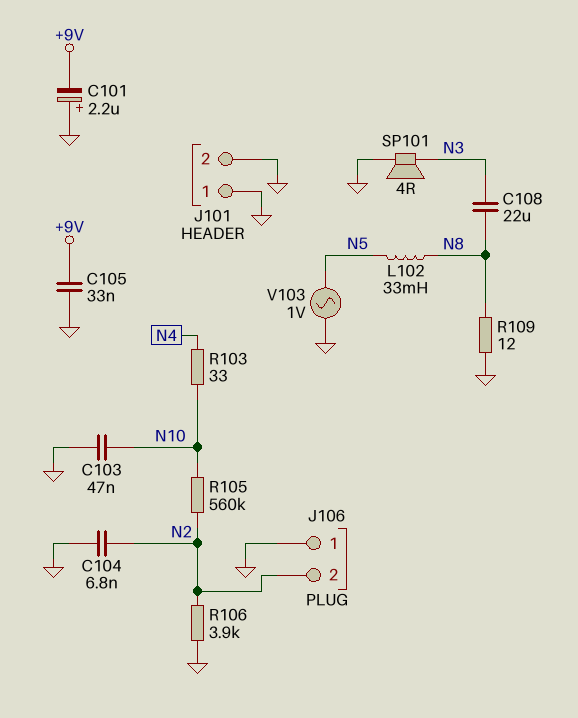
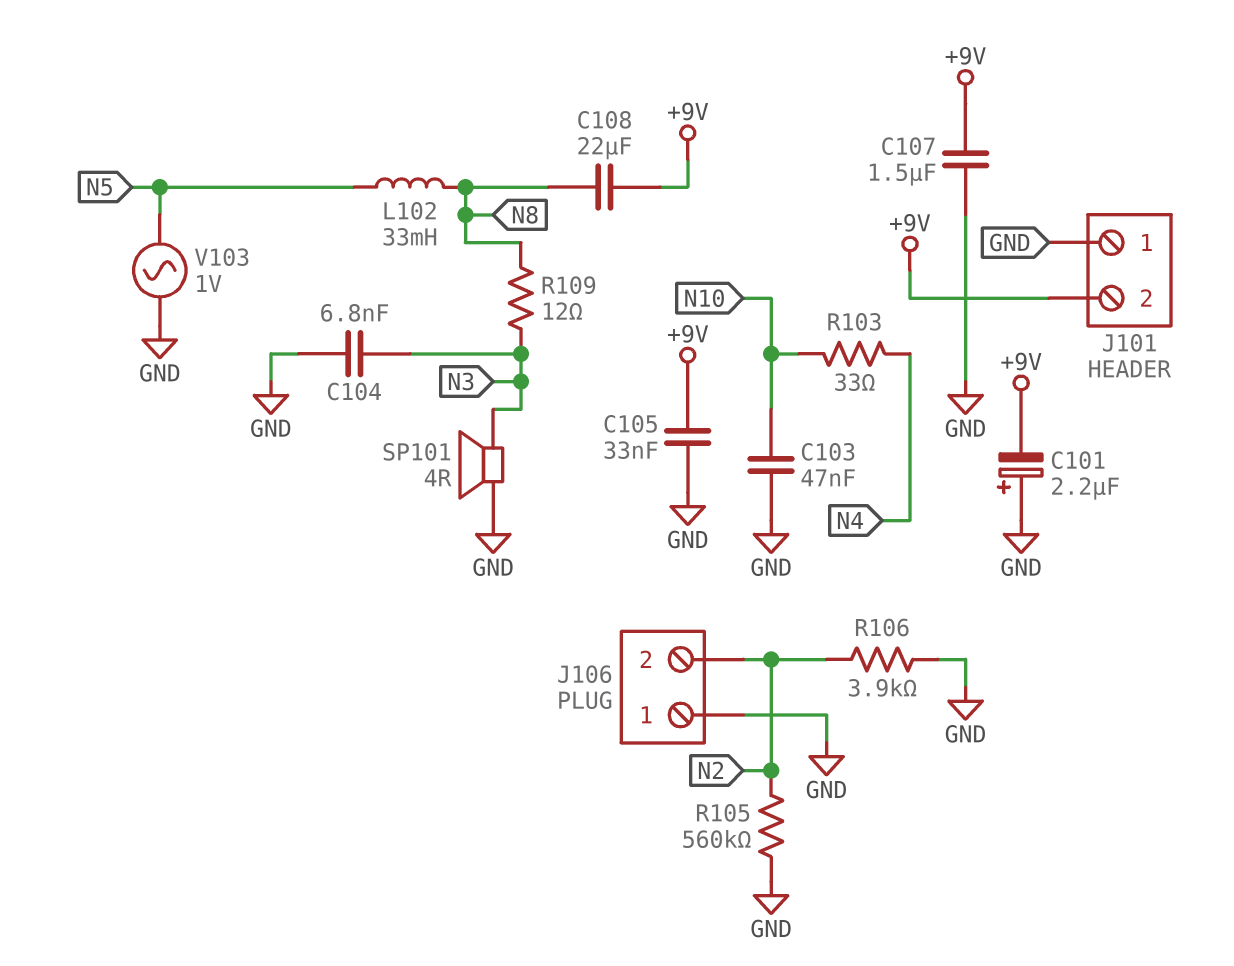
C104: 6.8nF (GND, N2) -> 6.8nF (GND, N3)
C107: none -> 1.5uF (+9V, GND)
C108: 22uF (N3, N8) -> 22uF (+9V, N8)
J101 pin 2: GND -> +9V
R105: 560k (N2, N10) -> 560k (GND, N2)
R109: 12 (GND, N8) -> 12 (N3, N8)

